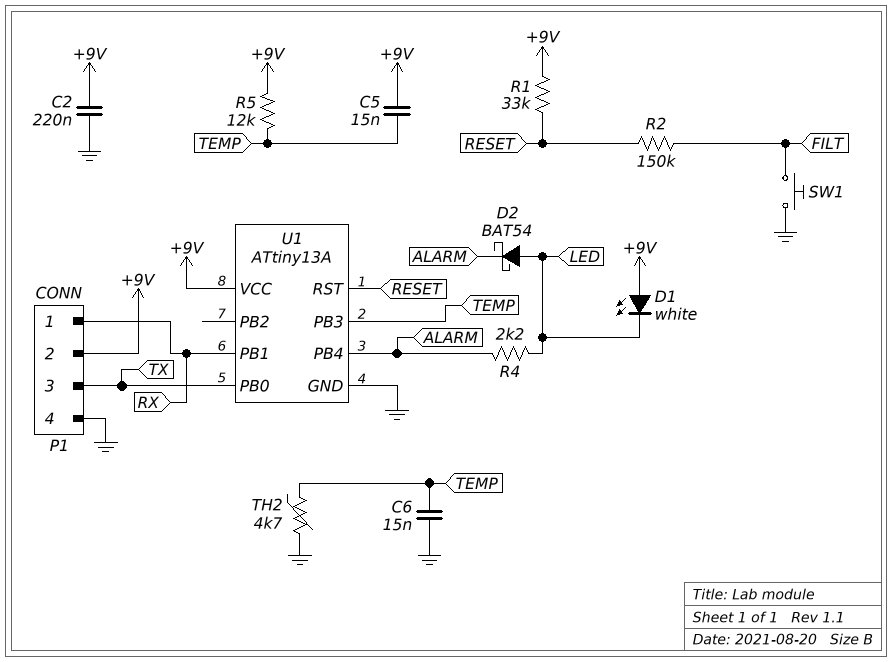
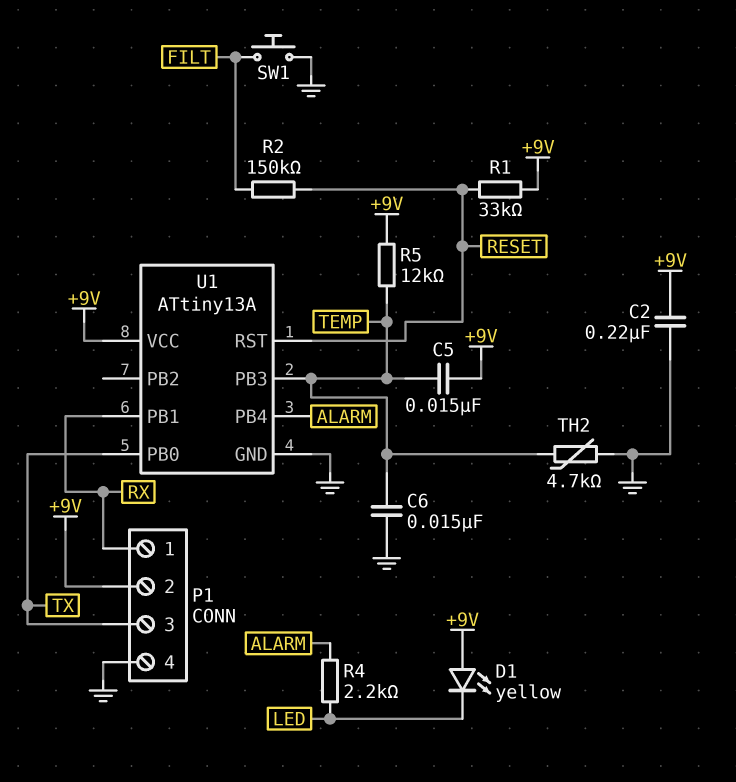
D1: LED white (A +9V, K LED) -> LED yellow (A +9V, K LED)
D2: schottky BAT54 (A LED, K ALARM) -> none

